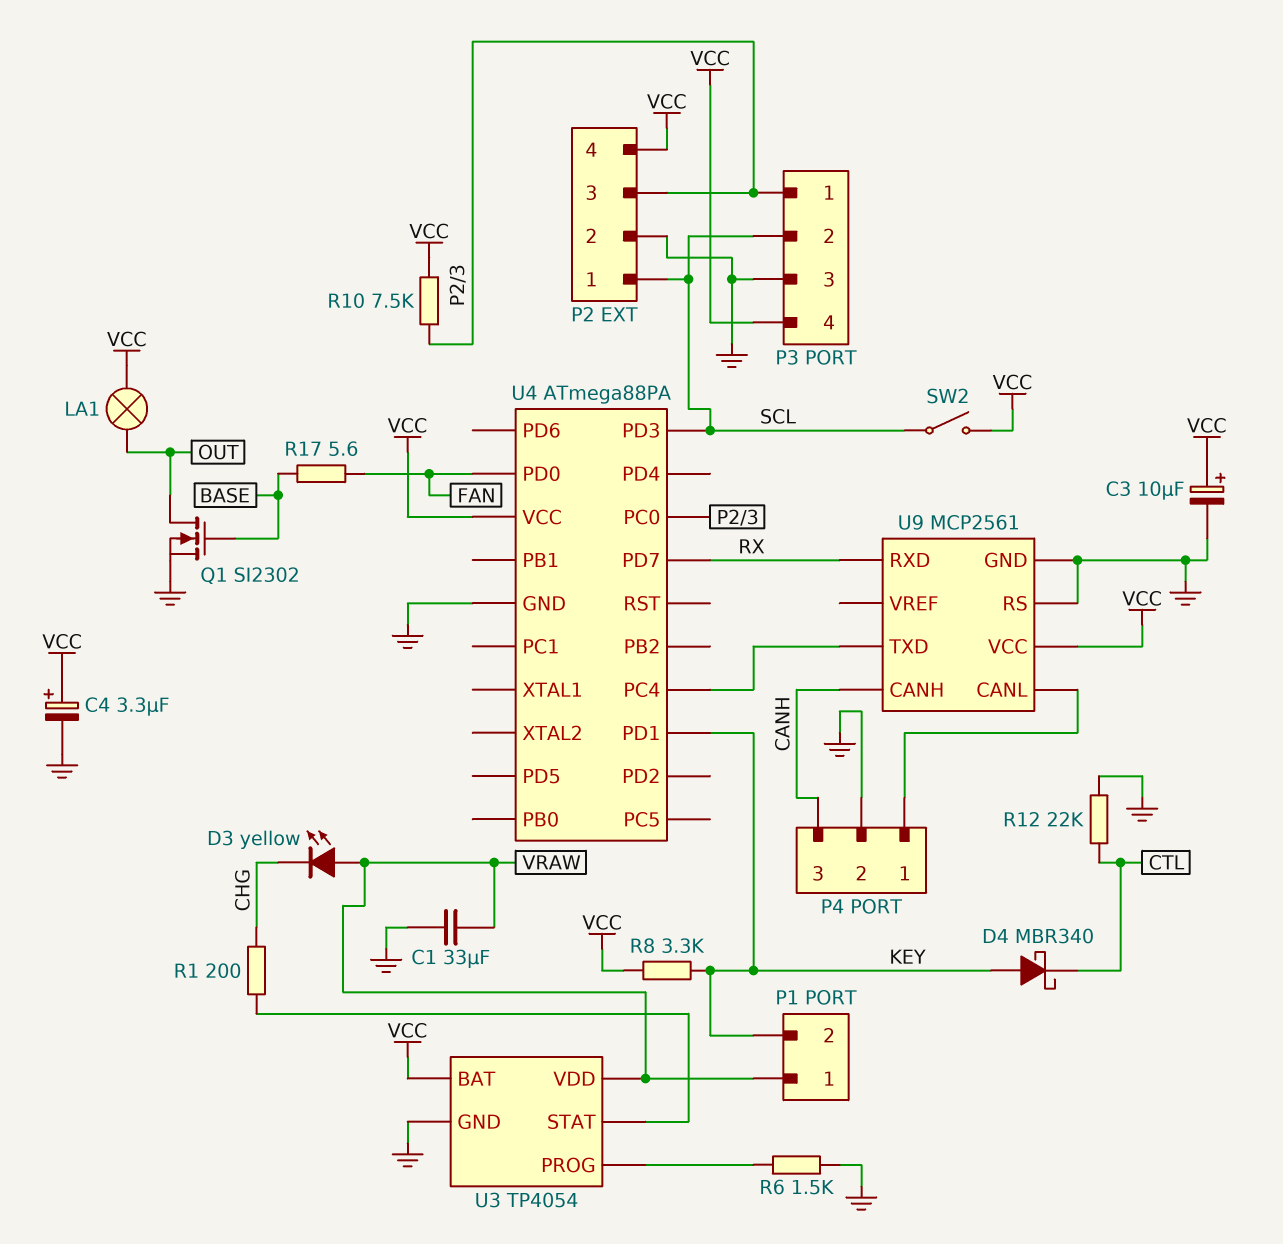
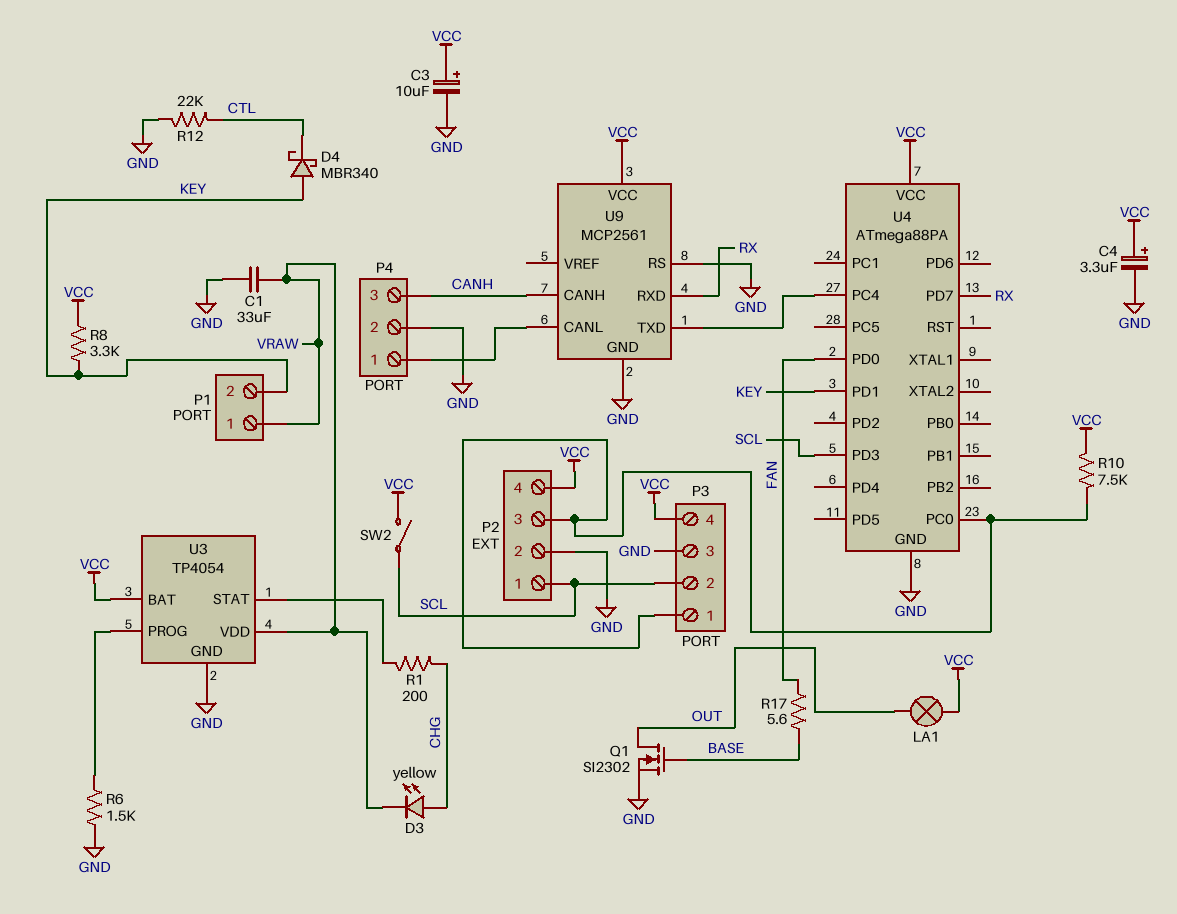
D3: LED yellow (A VRAW, K CHG) -> LED yellow (A CHG, K VRAW)

